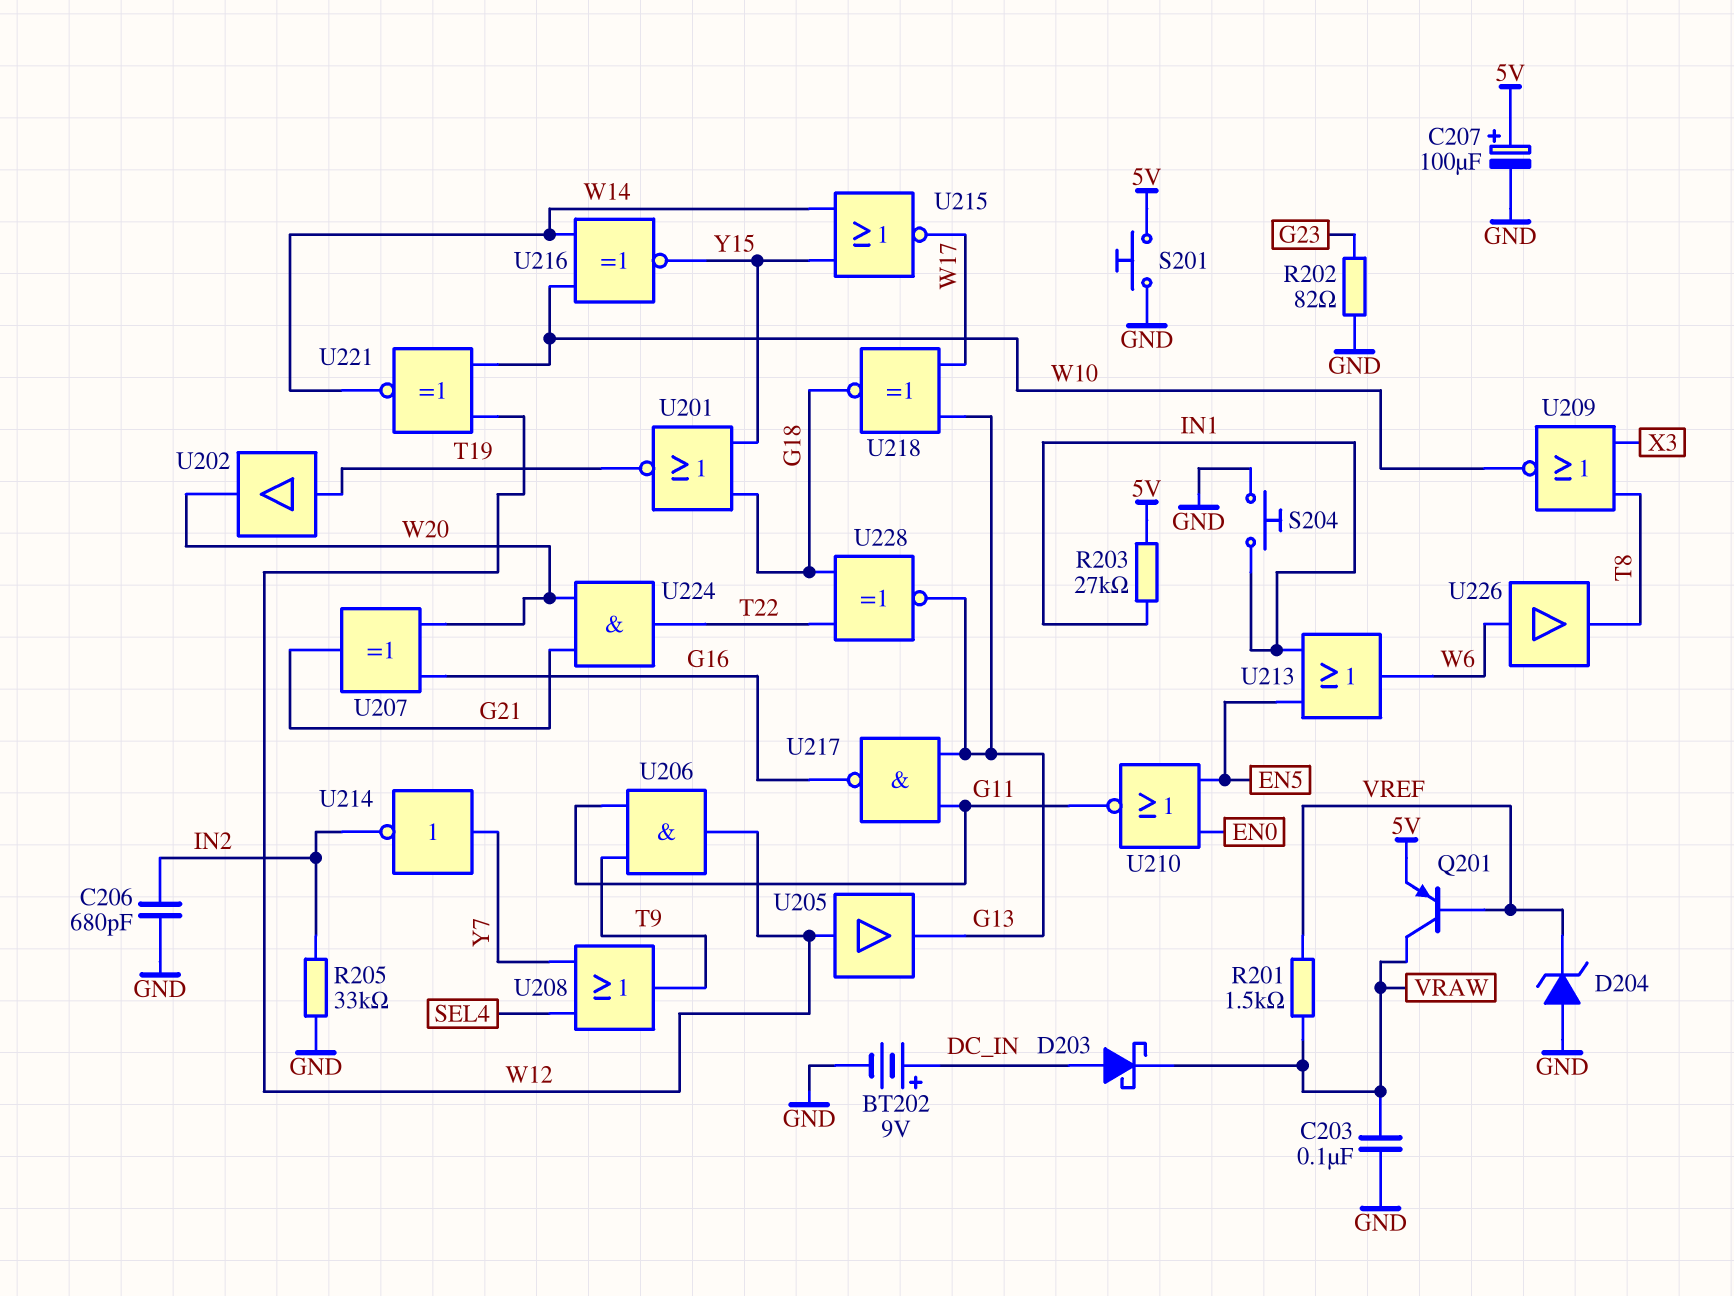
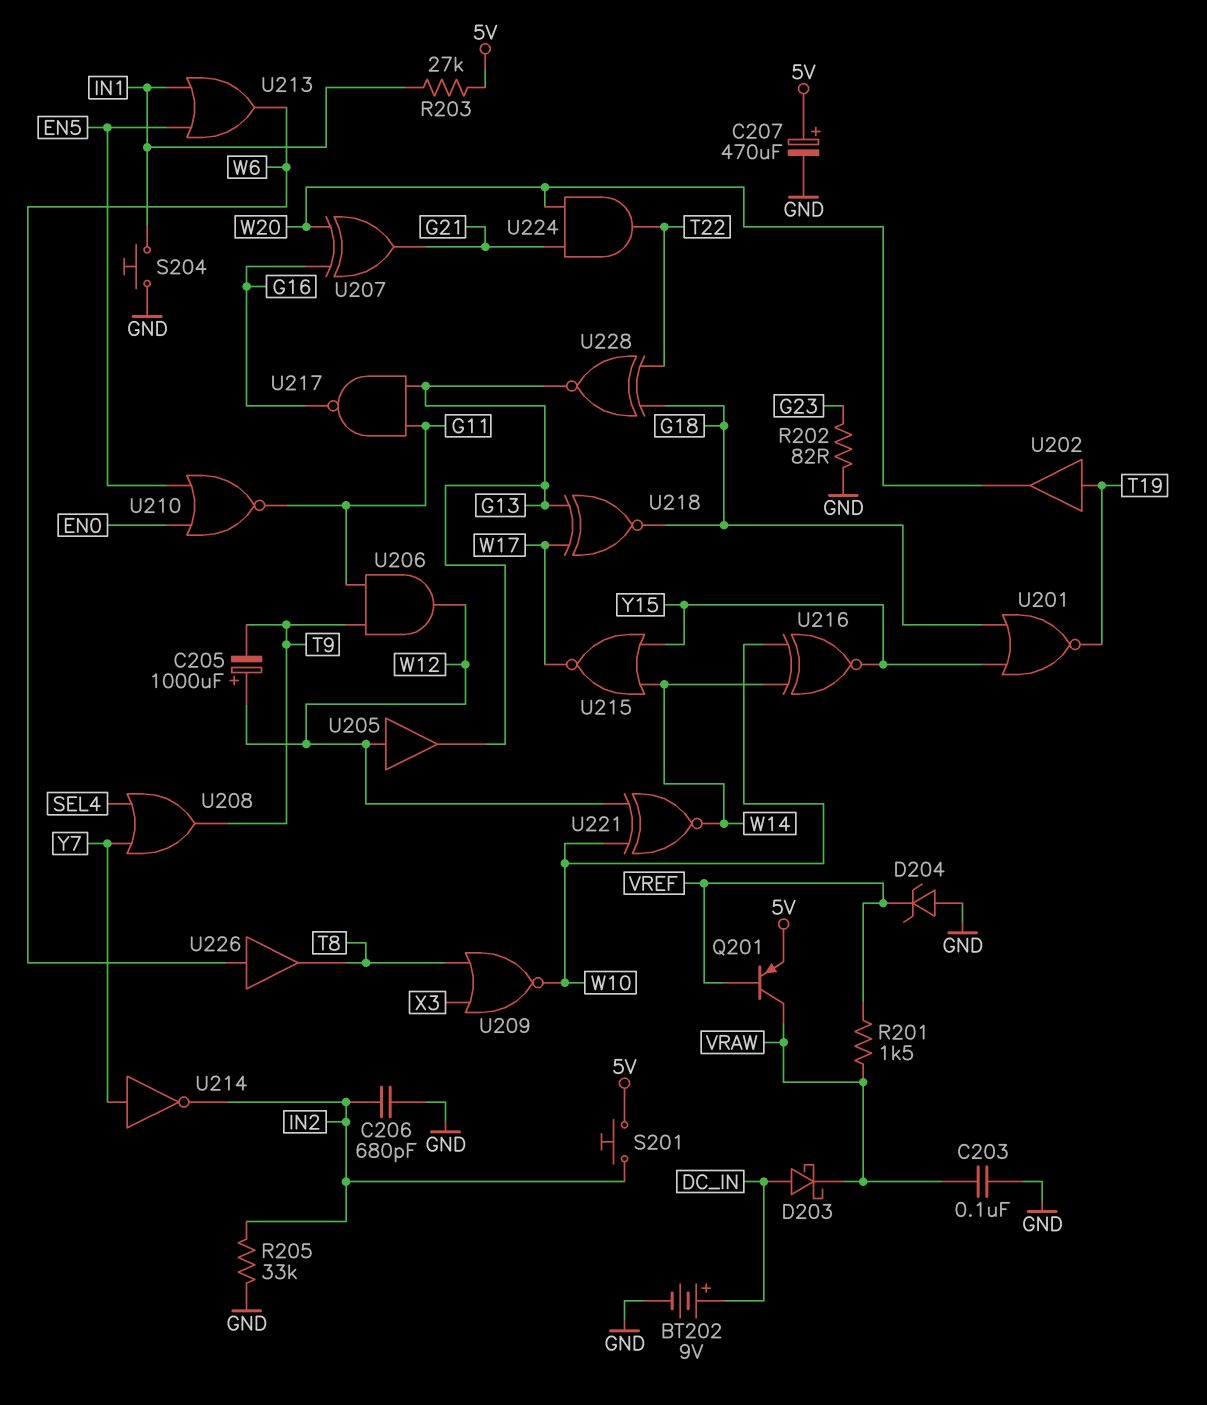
C205: none -> 1000uF (plus W12, minus T9)
C207: 100uF (plus 5V, minus GND) -> 470uF (plus 5V, minus GND)
S201: button (5V, GND) -> button (5V, IN2)

